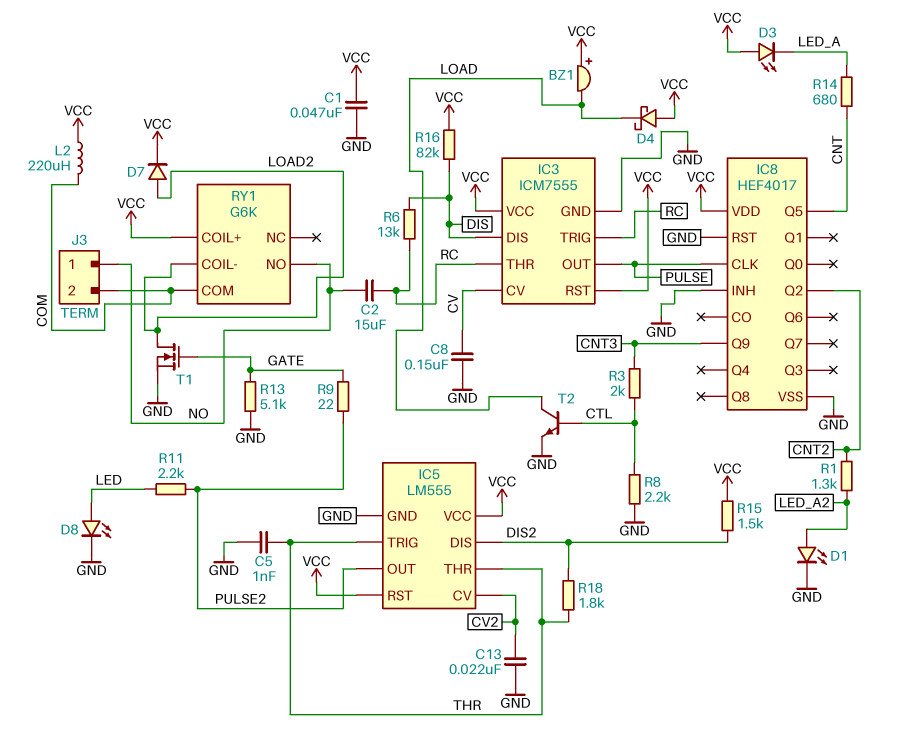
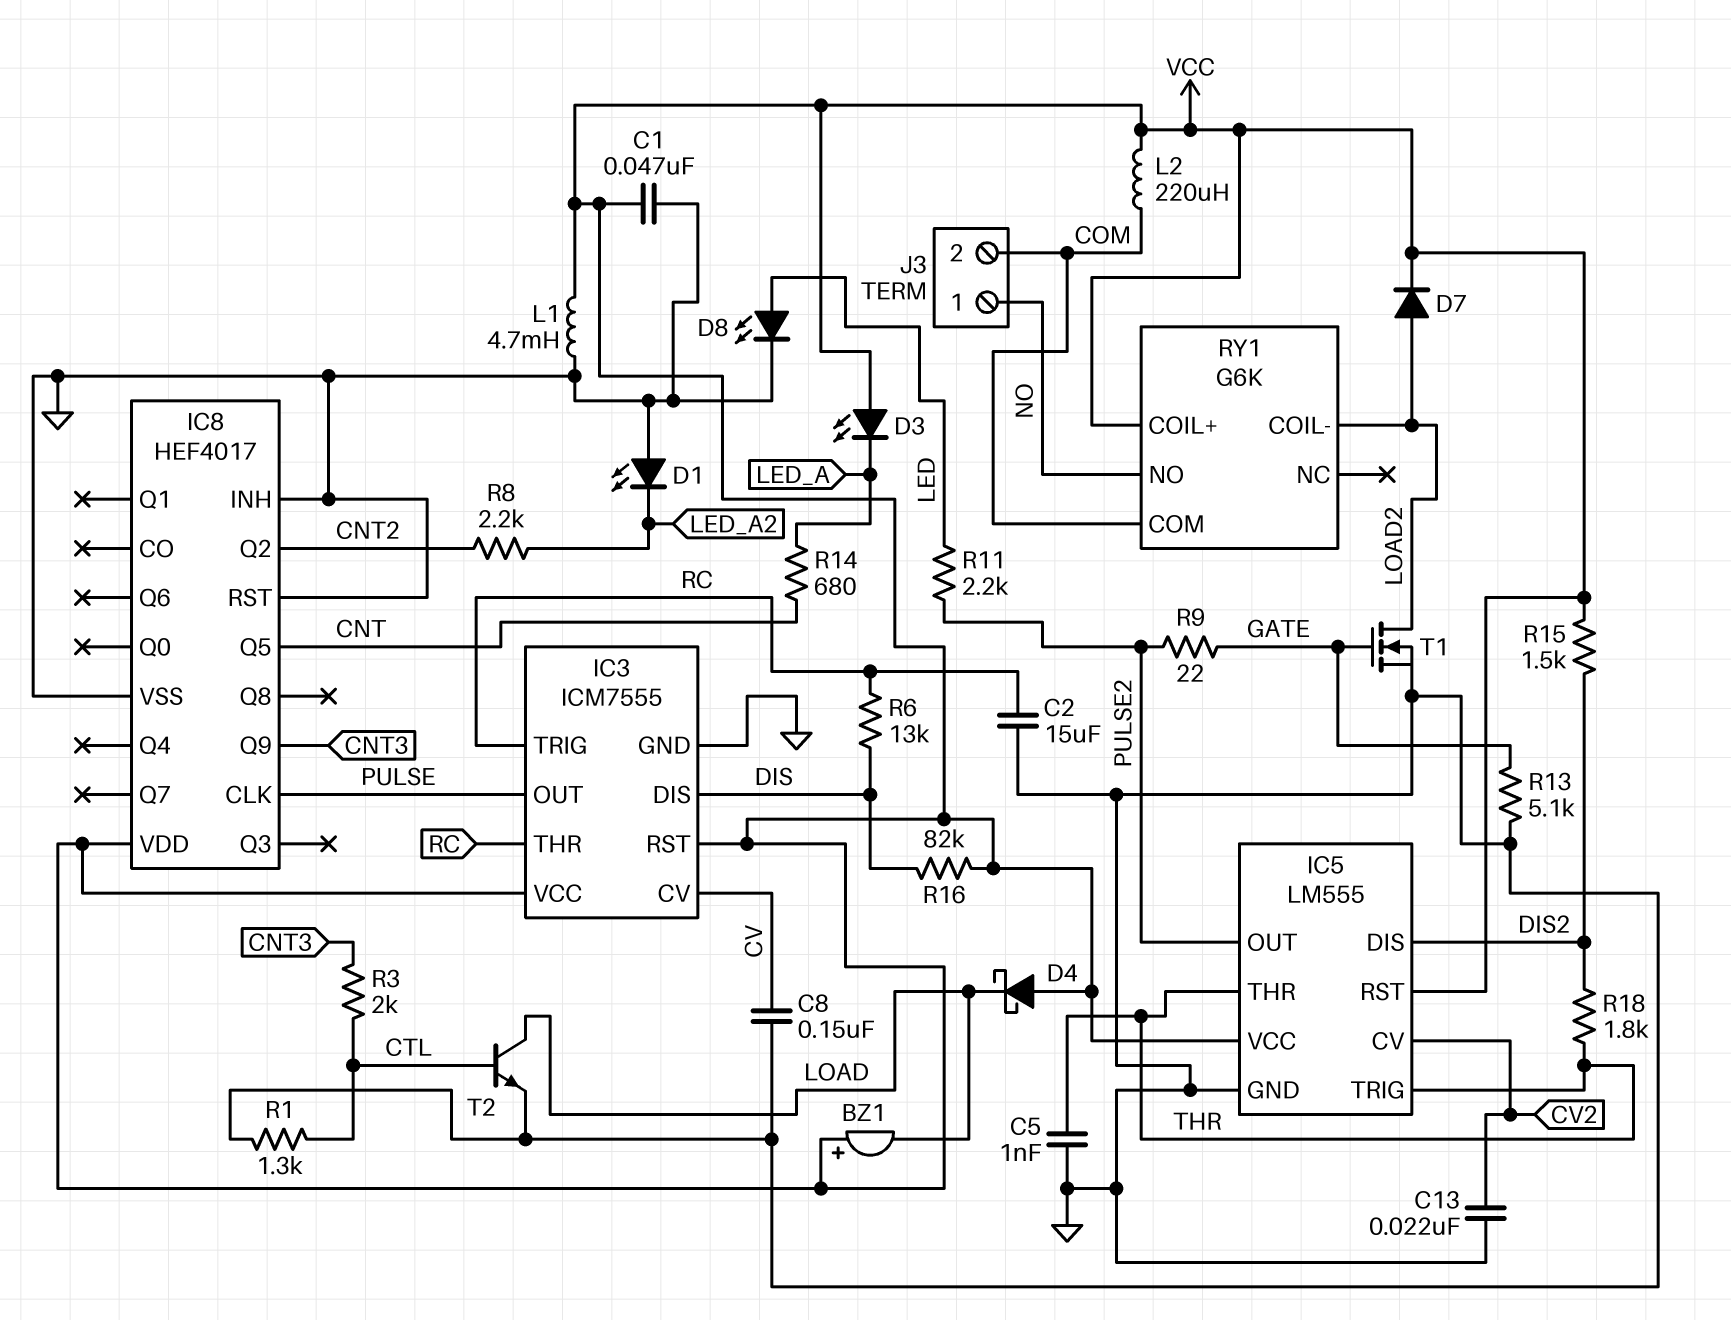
C2: 15uF (NO, RC) -> 15uF (GND, RC)
D1: LED (A LED_A2, K GND) -> LED (A GND, K LED_A2)
L1: none -> 4.7mH (GND, VCC)
R1: 1.3k (CNT2, LED_A2) -> 1.3k (CTL, GND)
R8: 2.2k (CTL, GND) -> 2.2k (CNT2, LED_A2)

